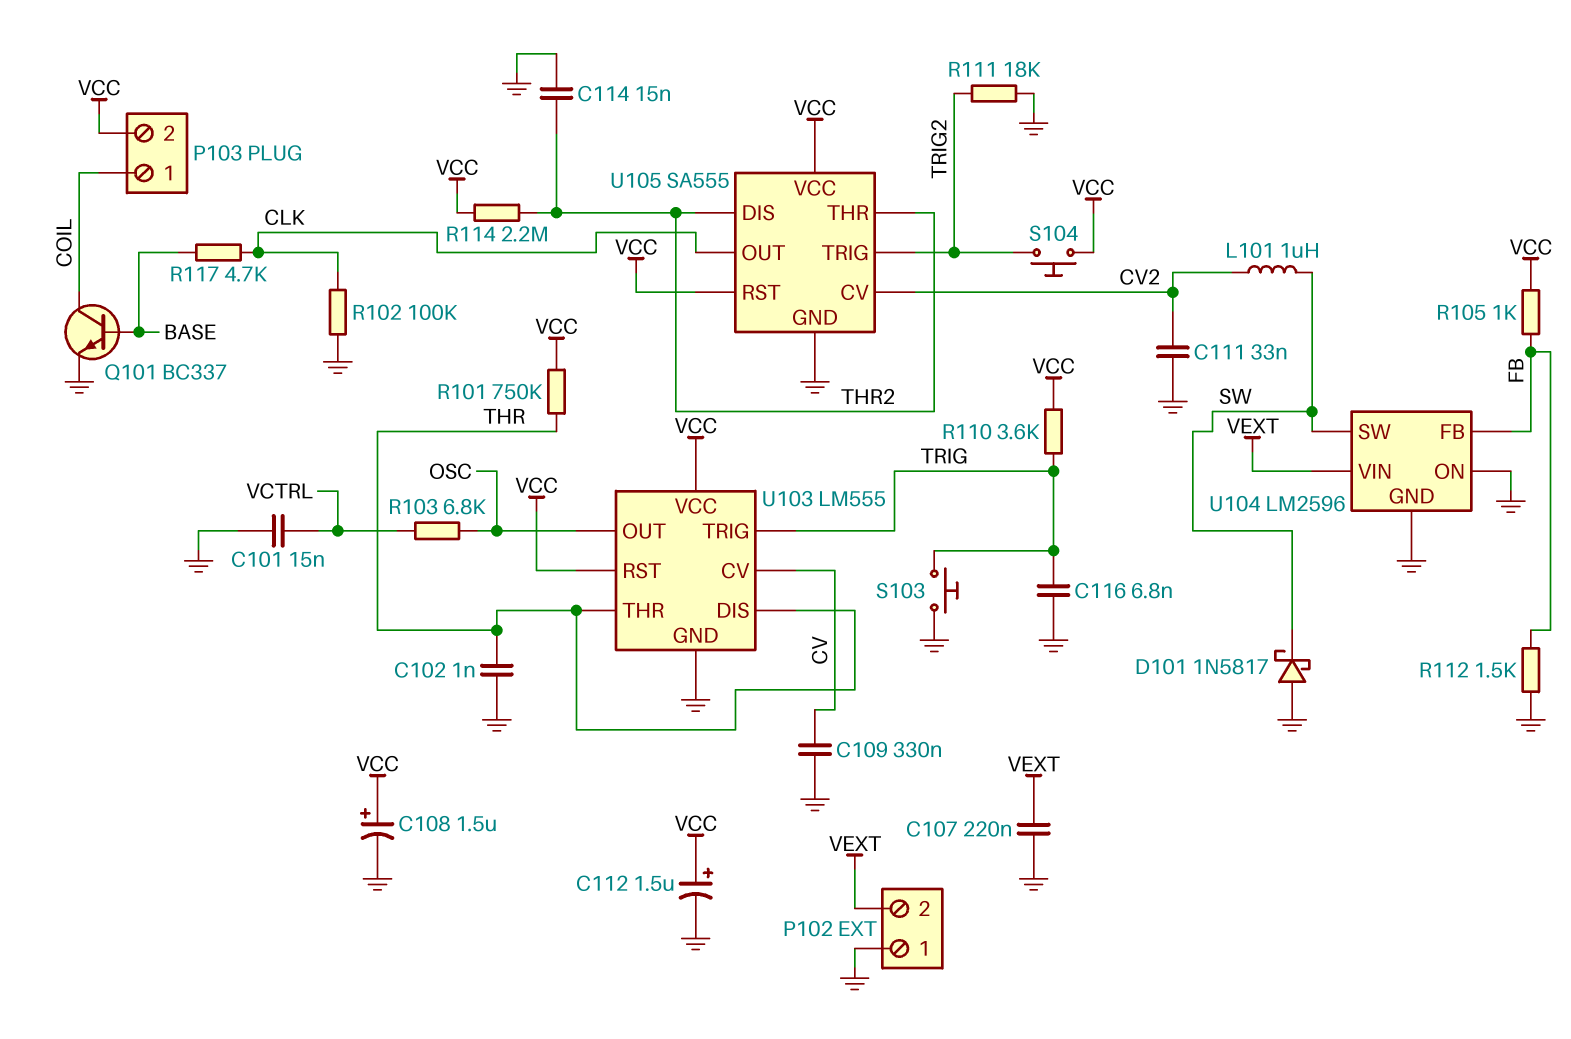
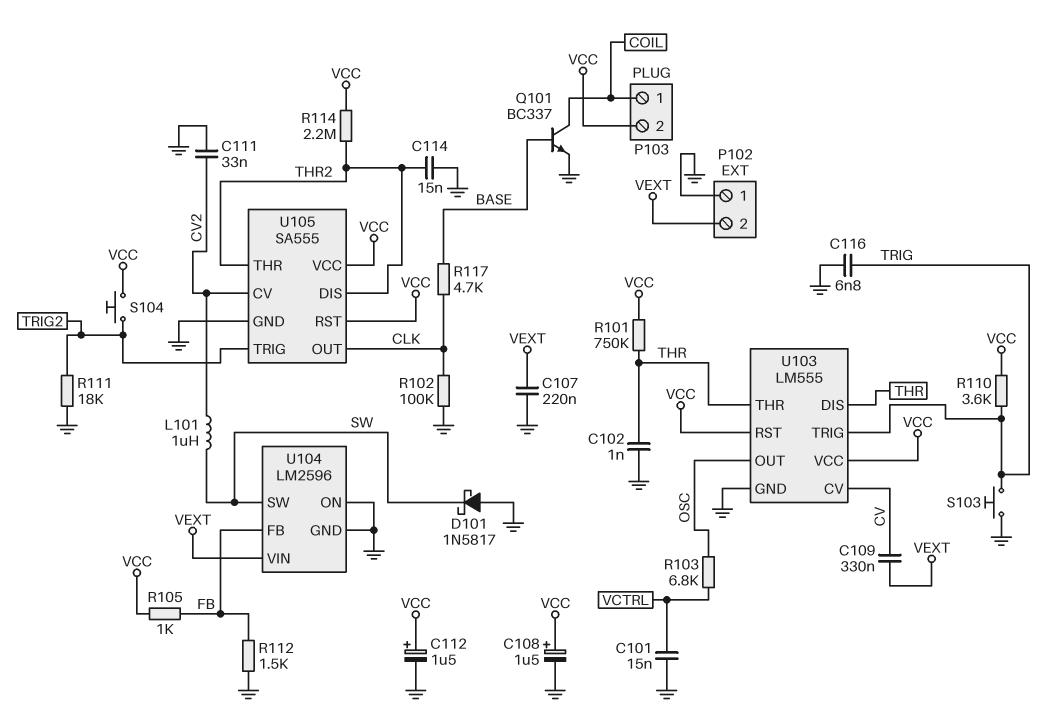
C109: 330nF (CV, GND) -> 330nF (CV, VEXT)

